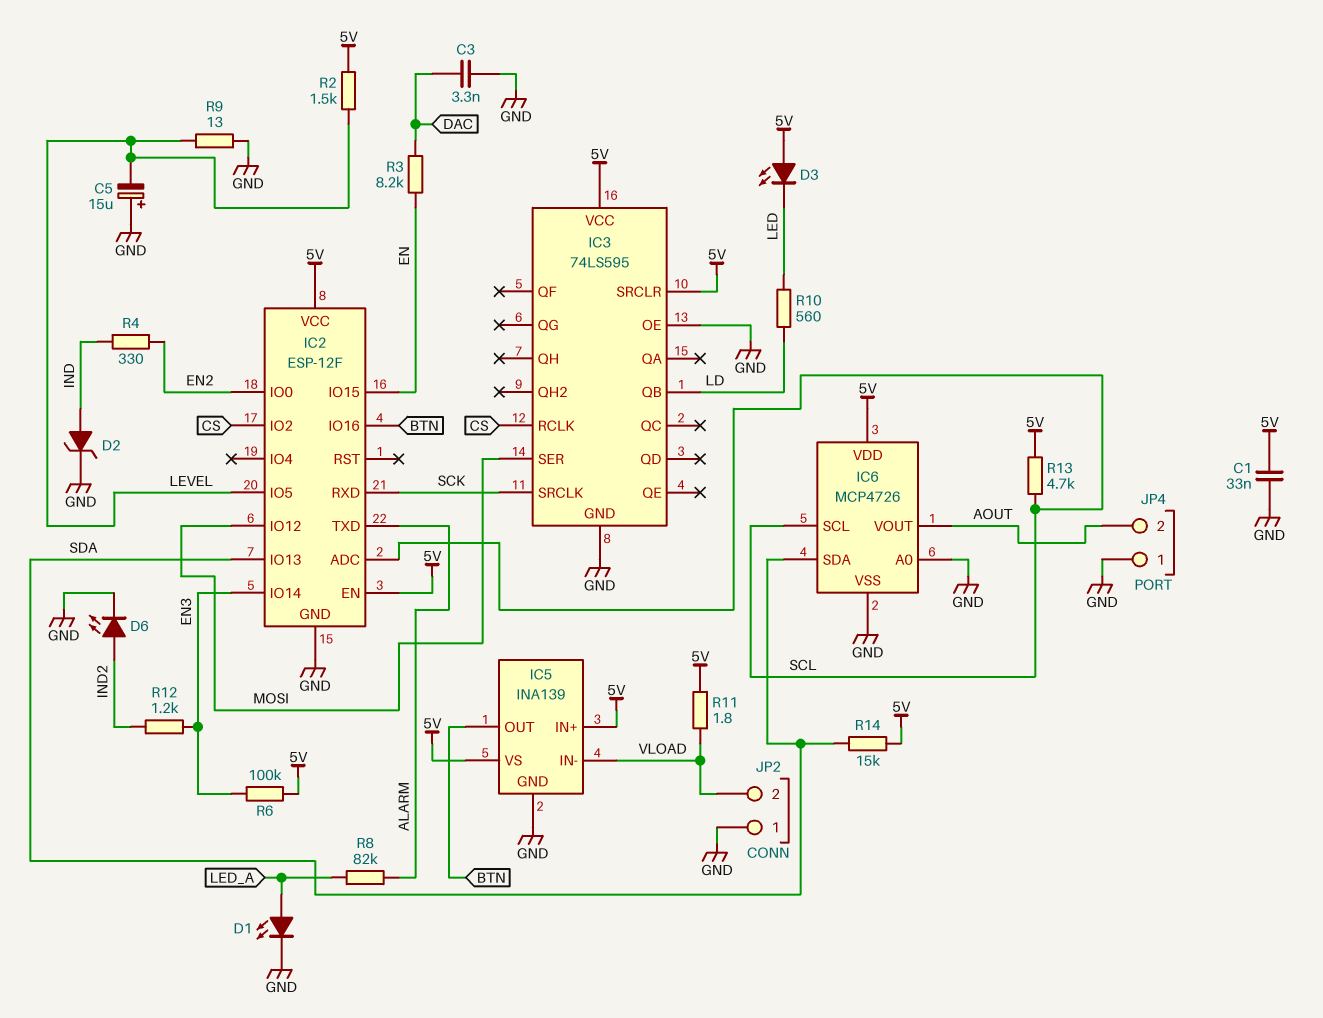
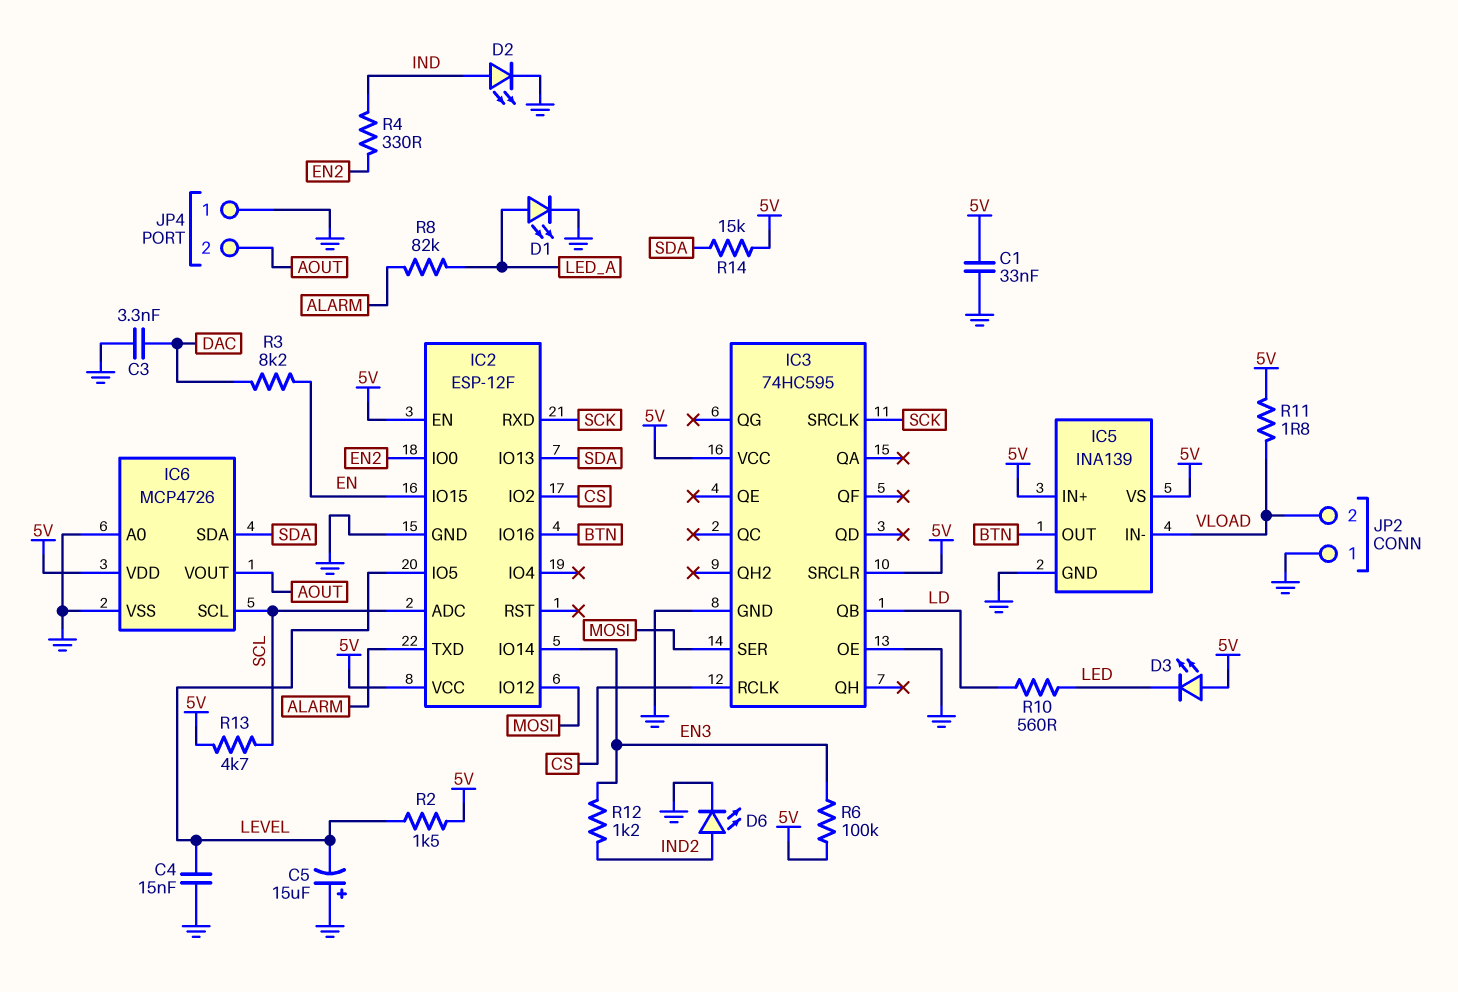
C4: none -> 15nF (GND, LEVEL)
D2: zener (A IND, K GND) -> LED (A IND, K GND)
IC3: 74LS595 -> 74HC595
R9: 13 (GND, LEVEL) -> none

